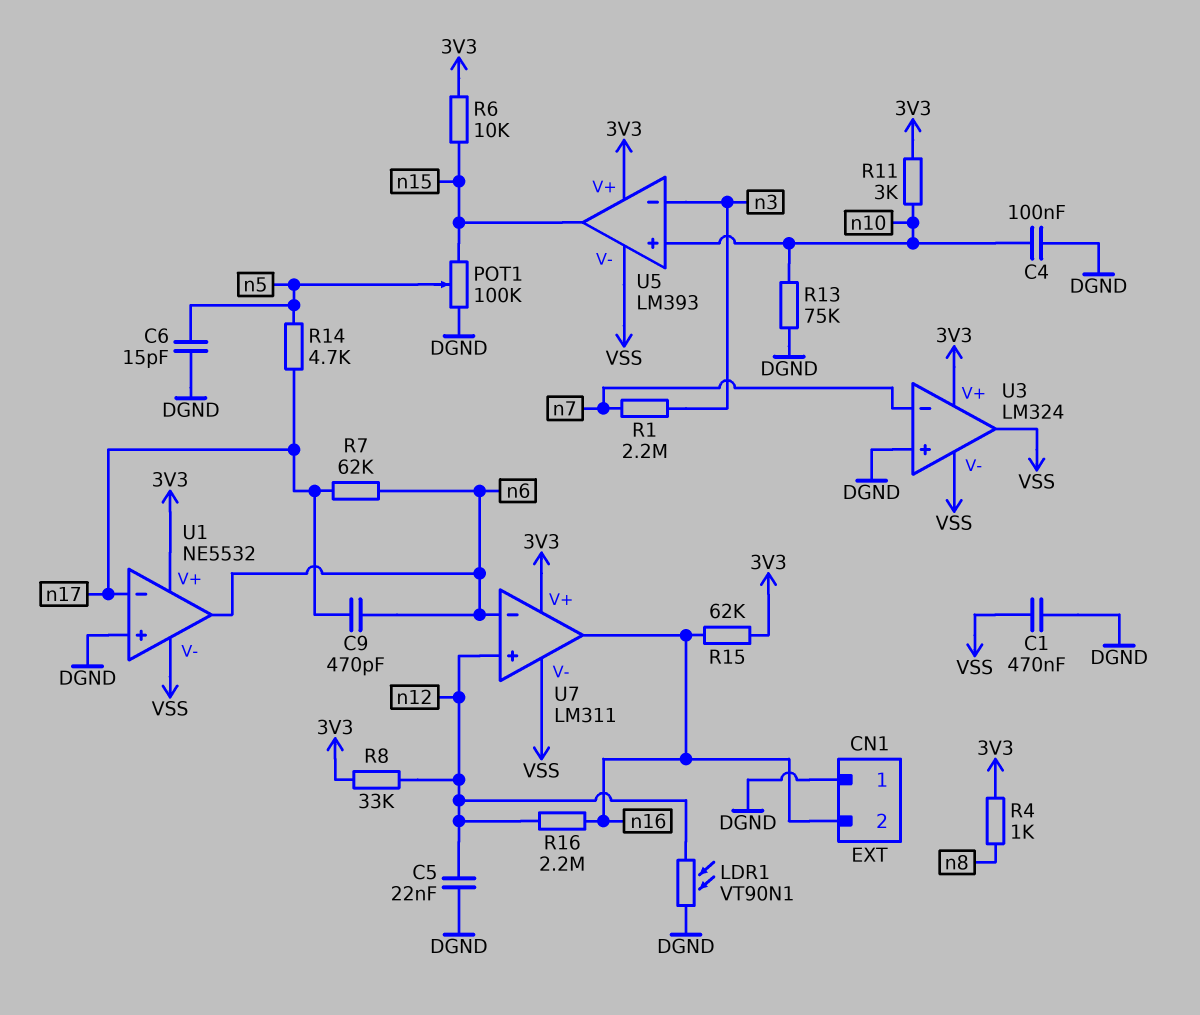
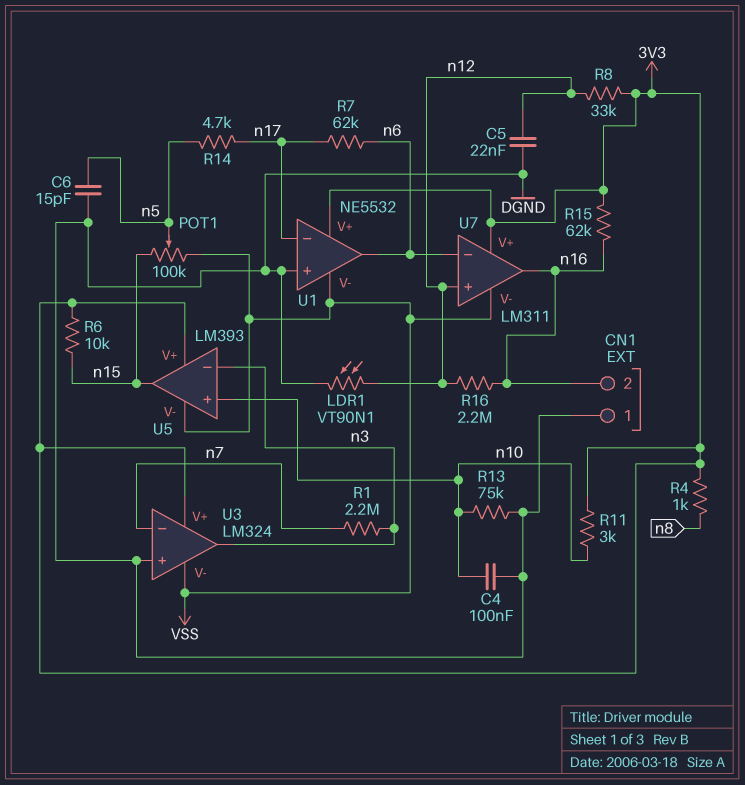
C1: 470nF (DGND, VSS) -> none
C9: 470pF (n6, n17) -> none
POT1: 100k (DGND, n15, wiper n5) -> 100k (VSS, n15, wiper n5)
U3 pin out: VSS -> n3

